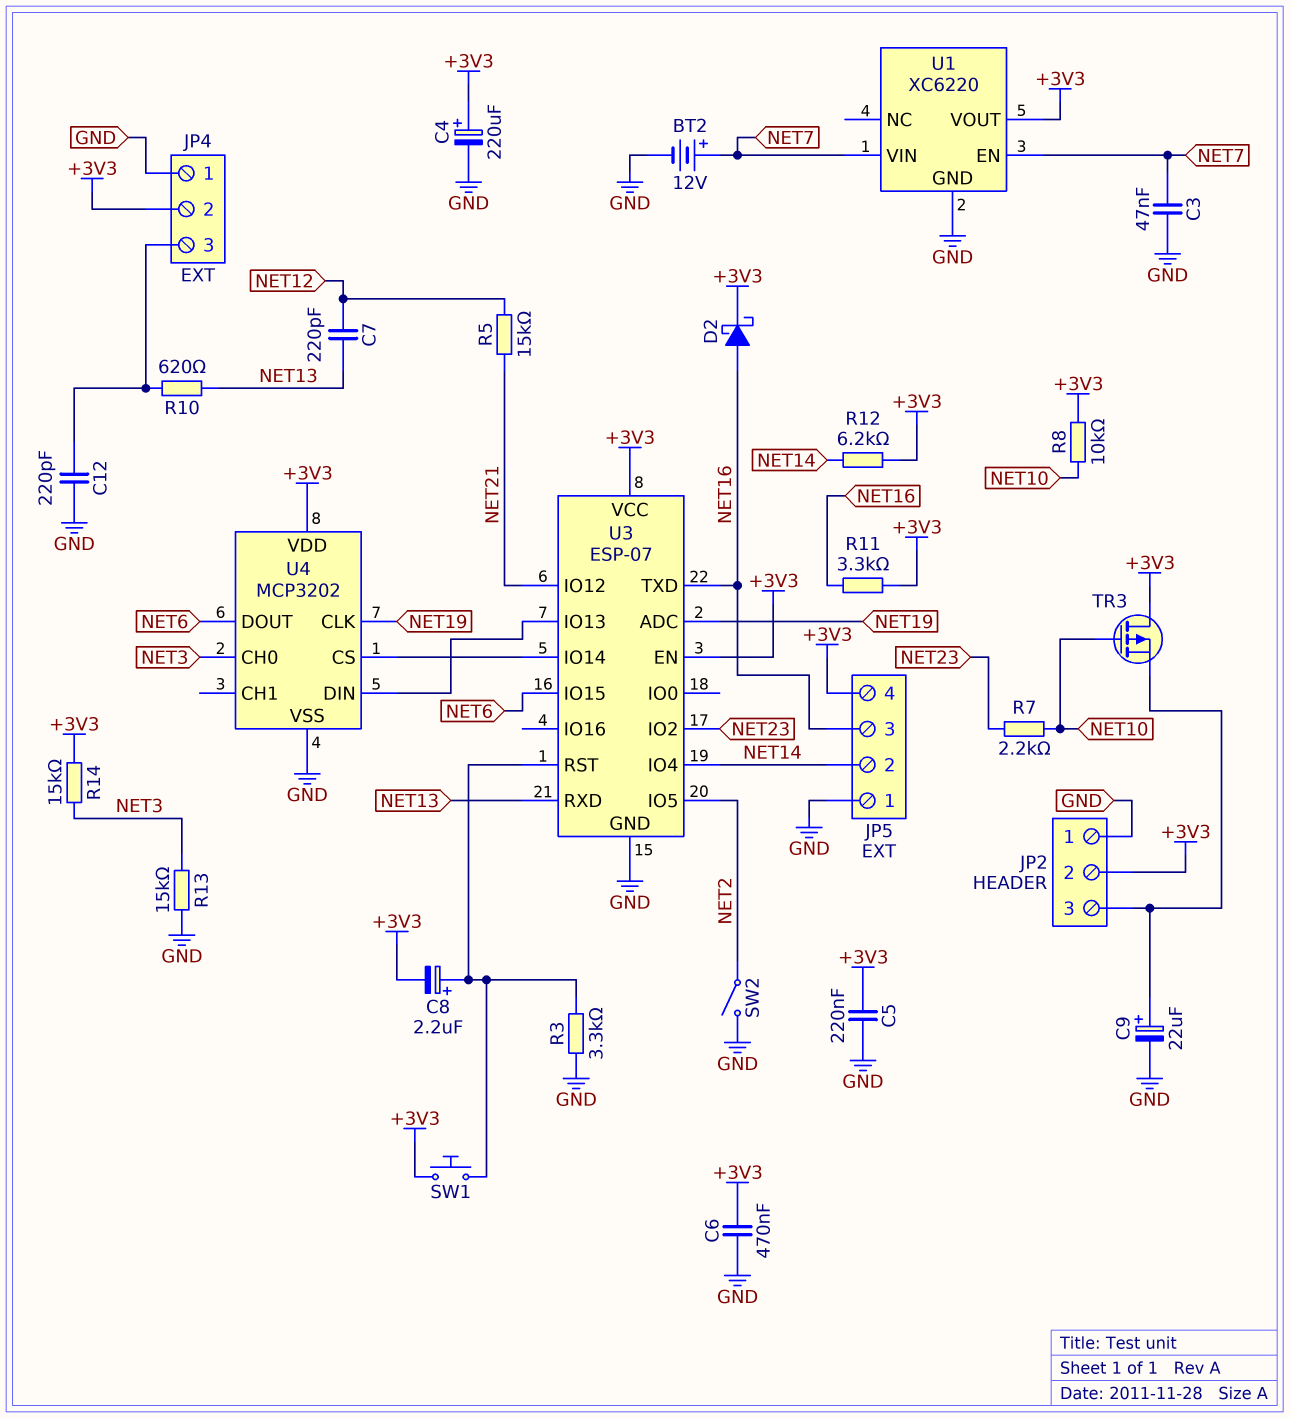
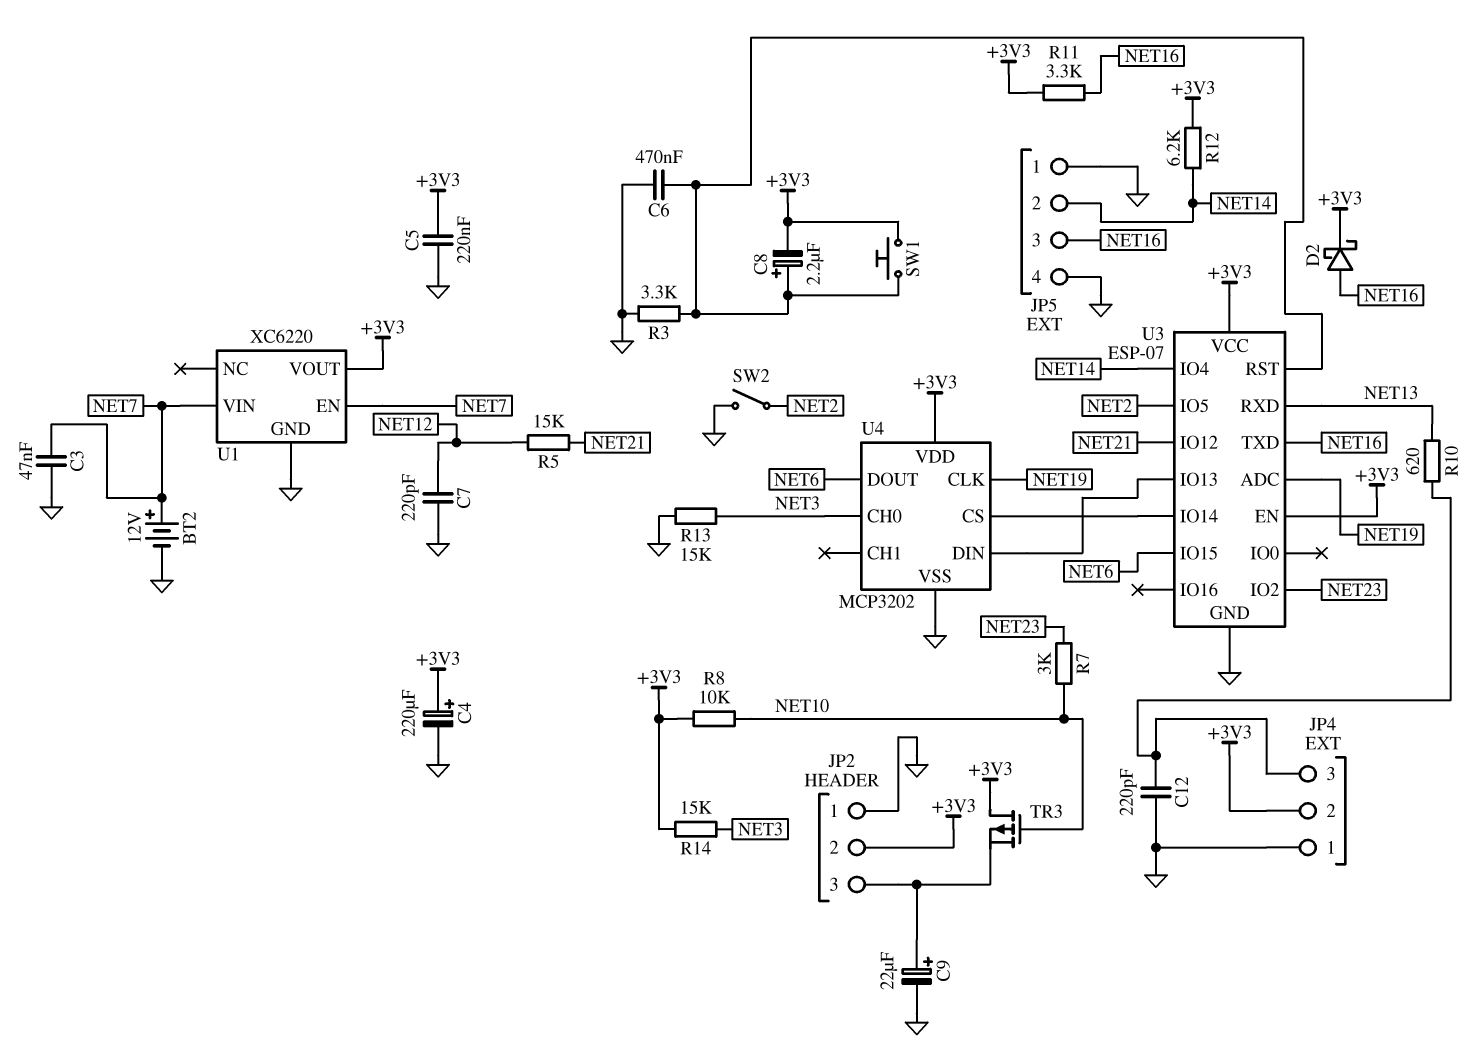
C6: 470nF (+3V3, GND) -> 470nF (GND, U3/RST)
C7: 220pF (NET12, NET13) -> 220pF (GND, NET12)
JP5 pin 4: +3V3 -> GND
R7: 2.2k (NET10, NET23) -> 3k (NET10, NET23)

